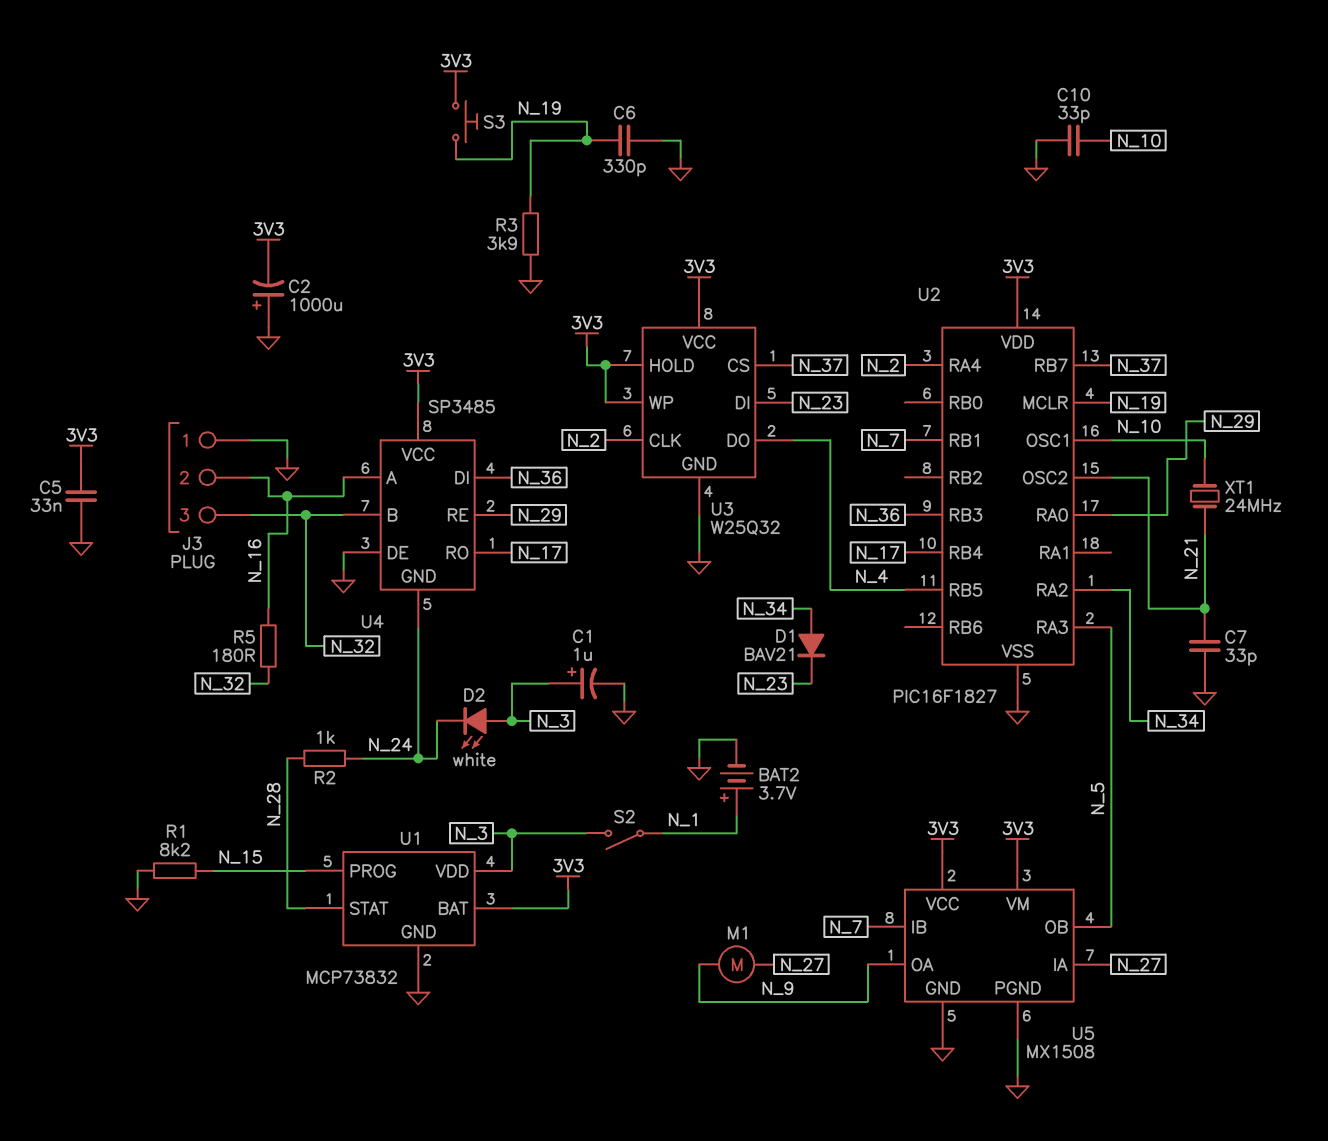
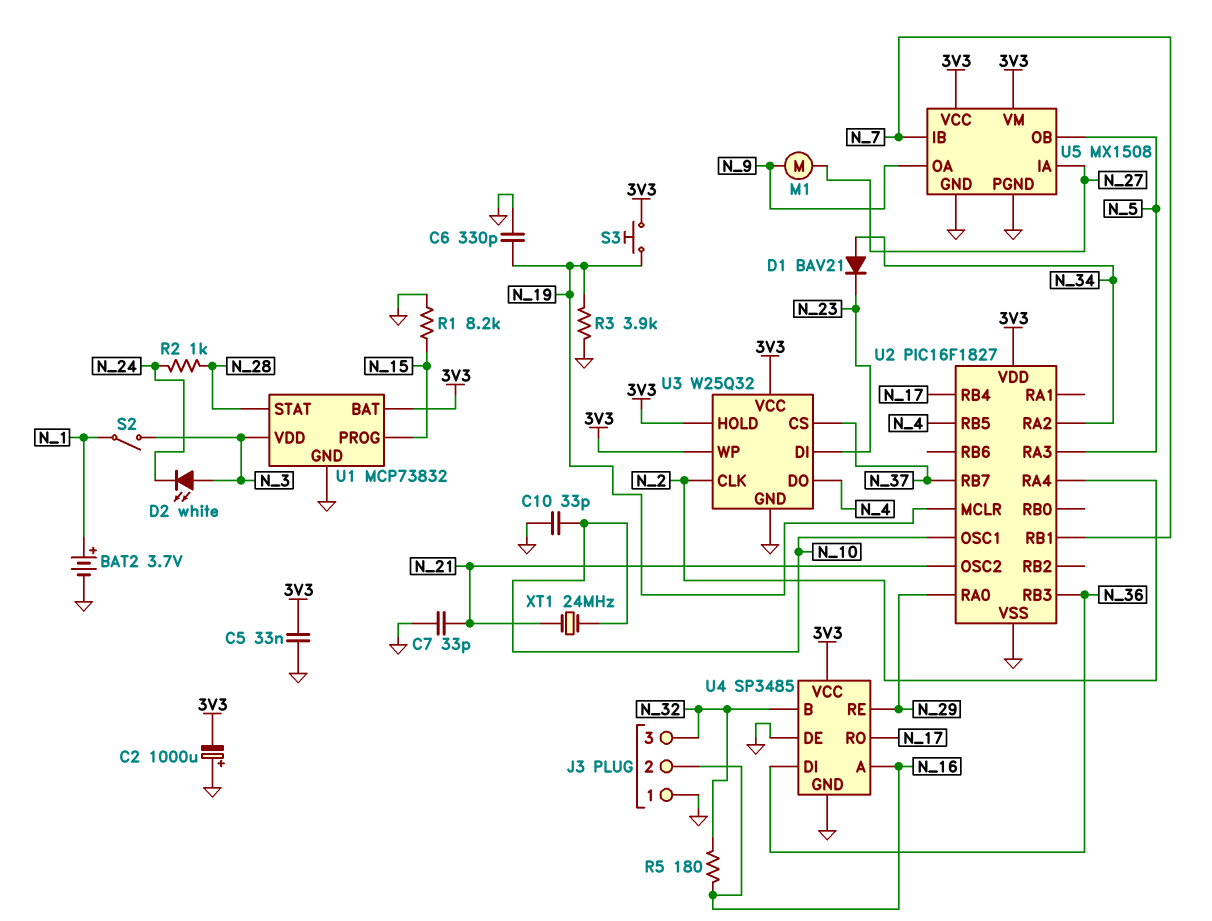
C1: 1uF (plus N_3, minus GND) -> none
U4 pin GND: N_24 -> GND

